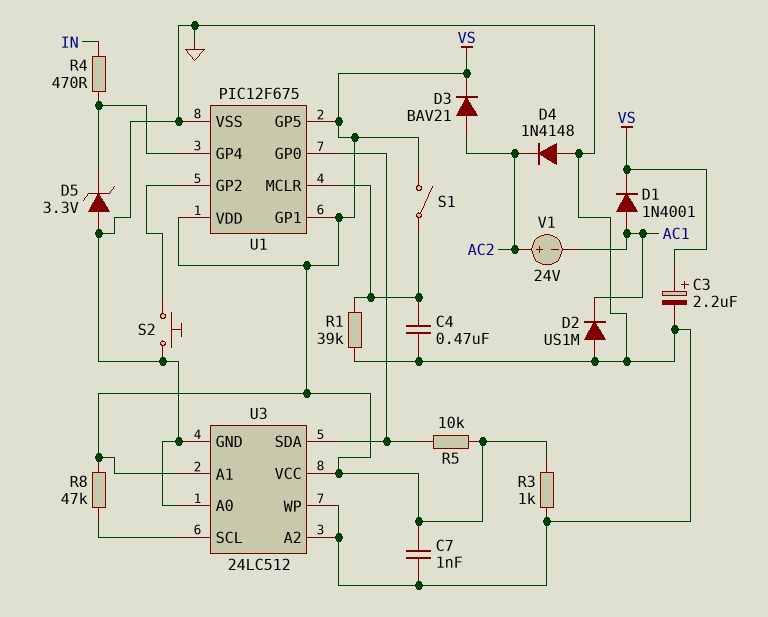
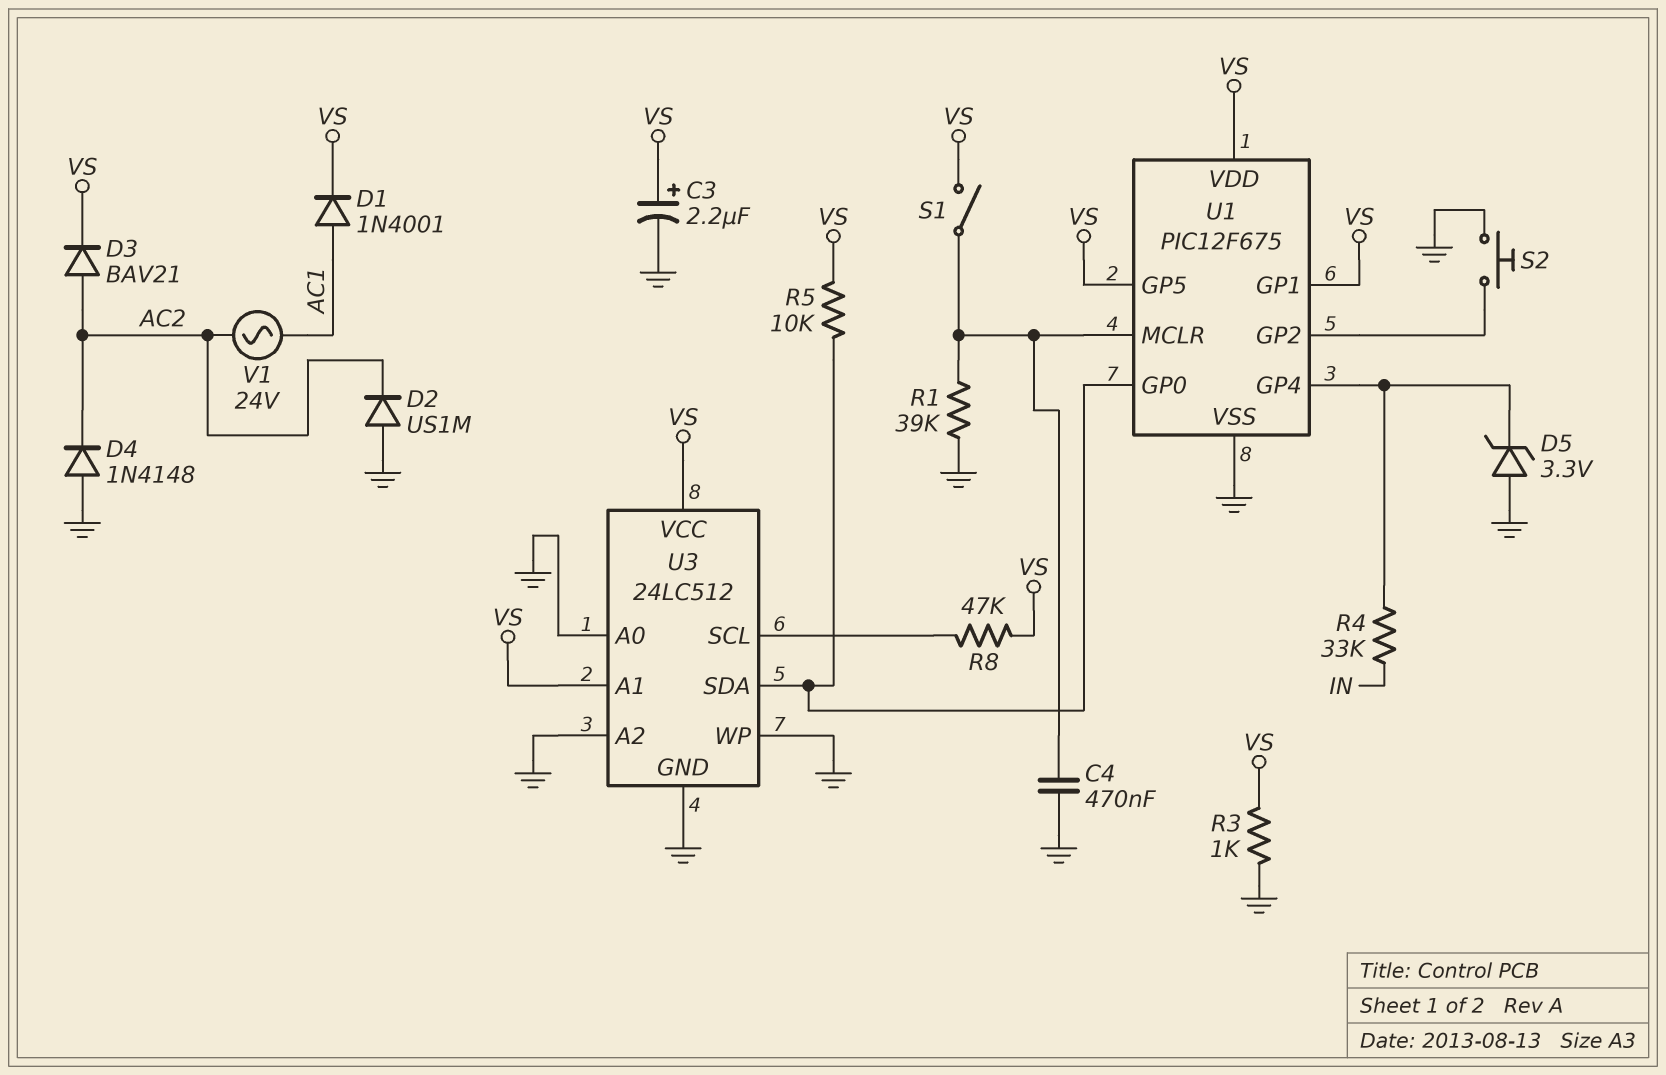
C7: 1nF (GND, VS) -> none
D2: diode US1M (A GND, K AC1) -> diode US1M (A GND, K AC2)
R4: 470 (IN, U1/GP4) -> 33k (IN, U1/GP4)
V1: 24V (plus AC2, minus AC1) -> AC 24V (AC1, AC2)

